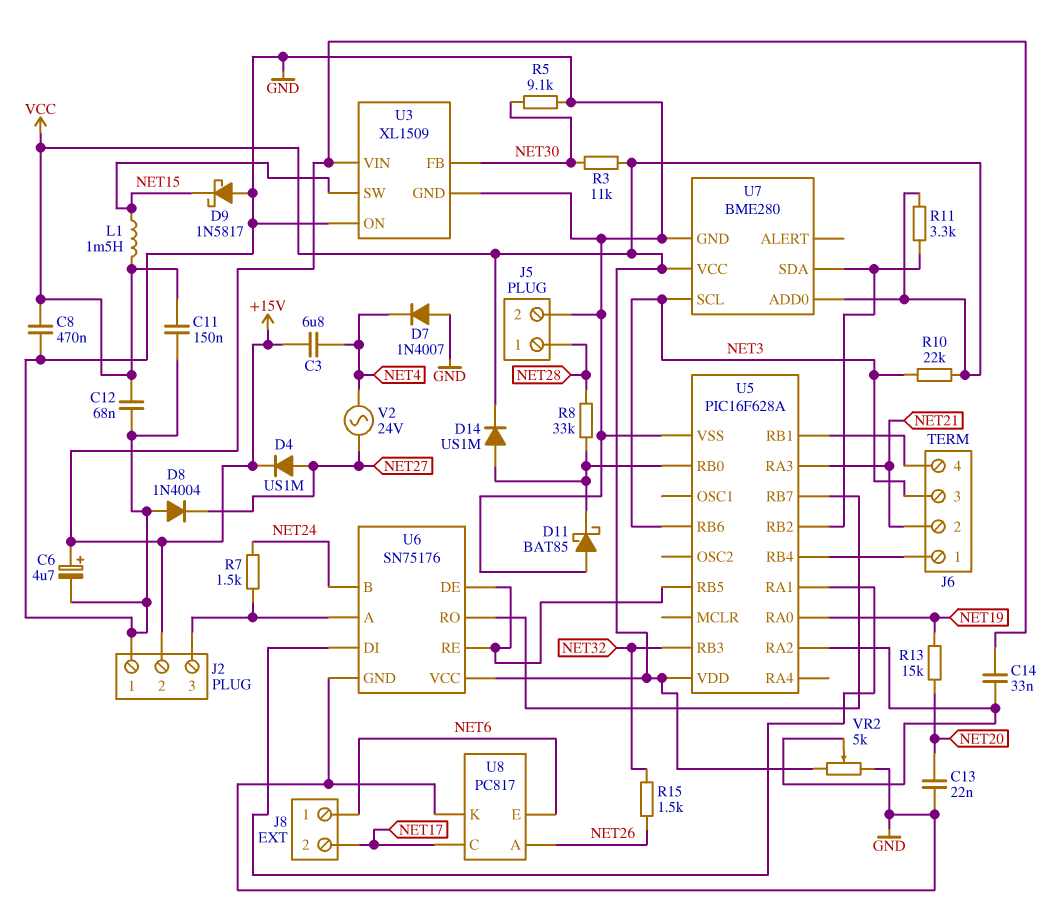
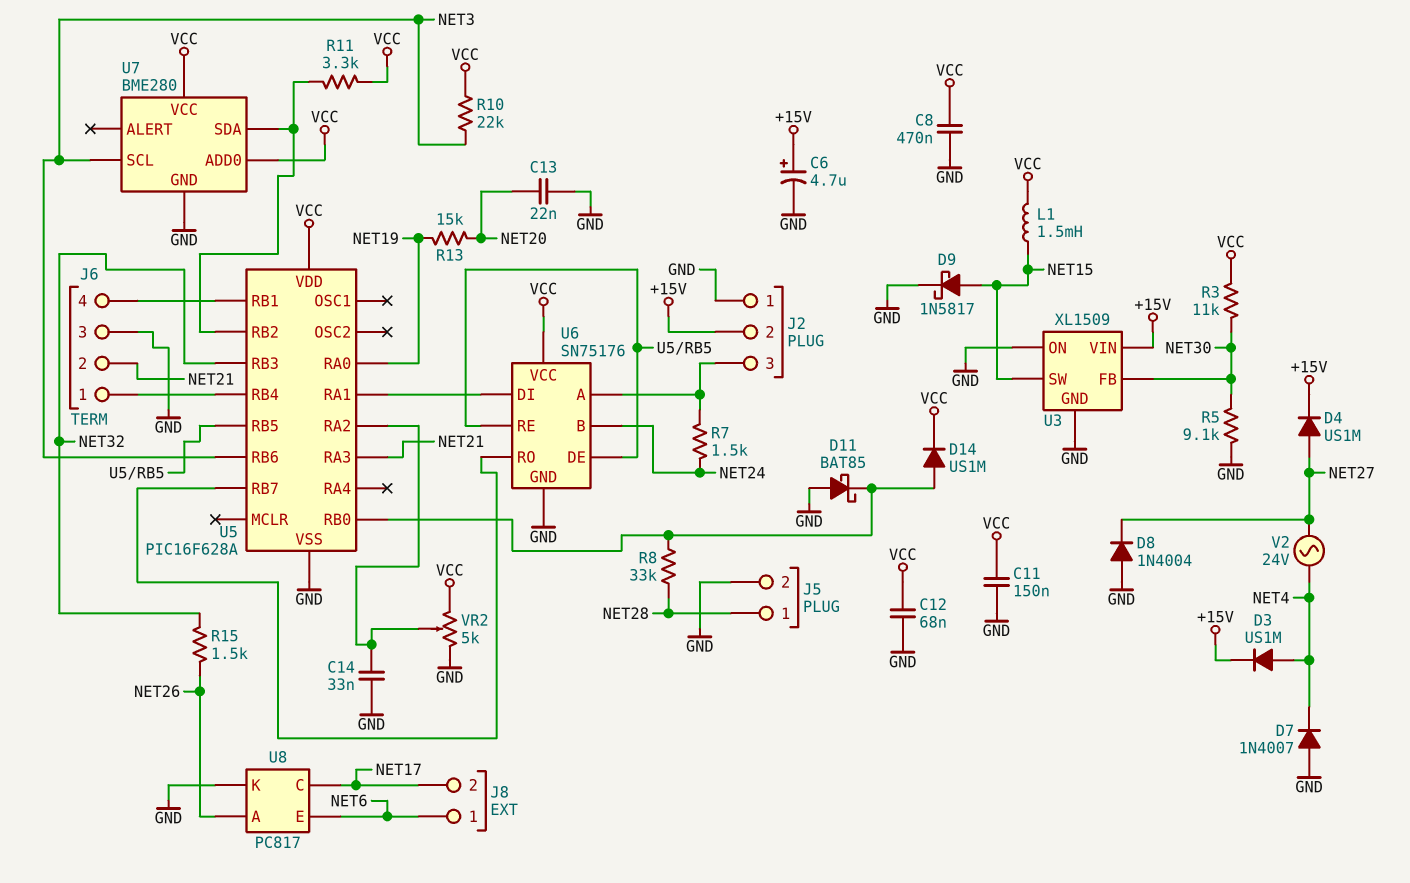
C3: 6.8uF (+15V, NET4) -> none
C14: 33nF (+15V, U5/RA2) -> 33nF (GND, U5/RA2)
D3: none -> diode US1M (A NET4, K +15V)
D9: schottky 1N5817 (A GND, K NET15) -> schottky 1N5817 (A NET15, K GND)
J6 pin 3: NET3 -> GND

